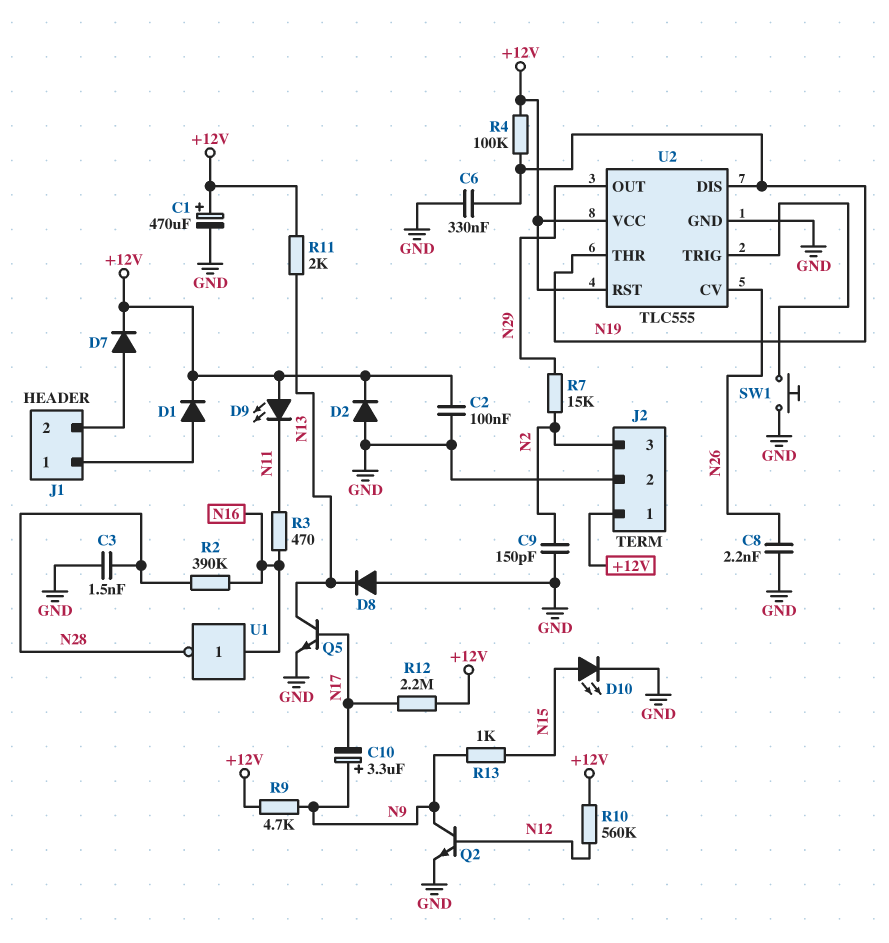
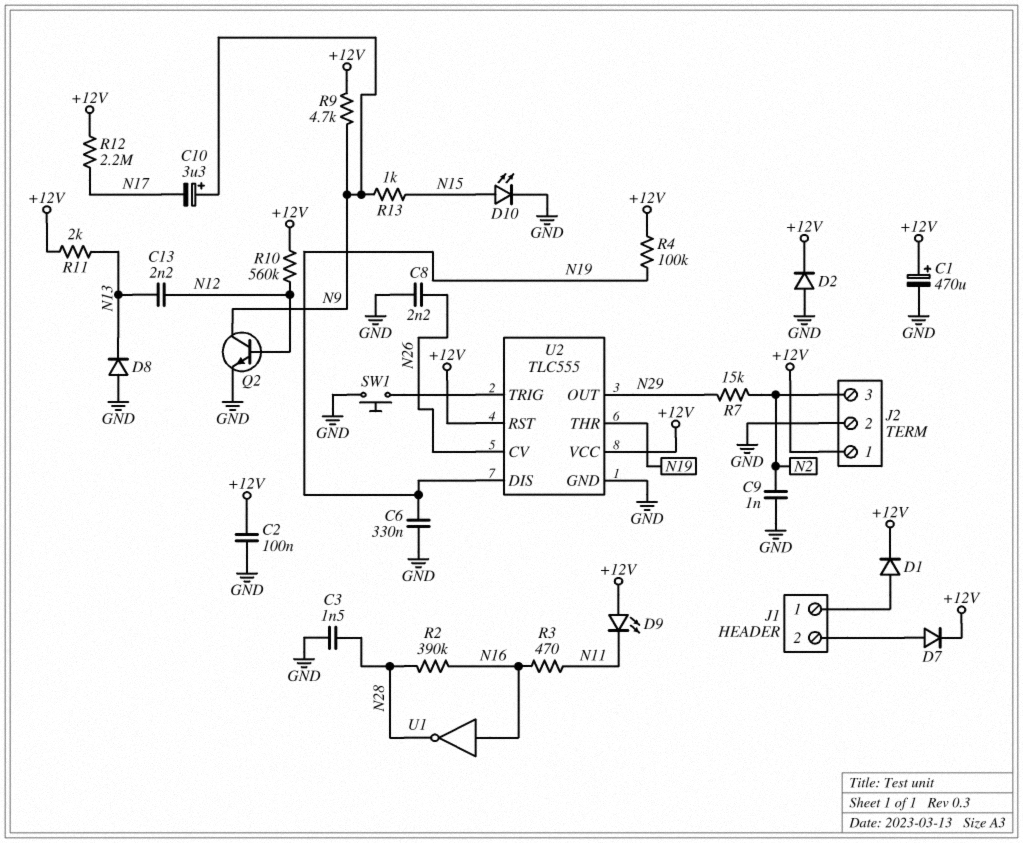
C9: 150pF (GND, N2) -> 1nF (GND, N2)
C13: none -> 2.2nF (N12, N13)
Q5: NPN (B N17, C N13, E GND) -> none

